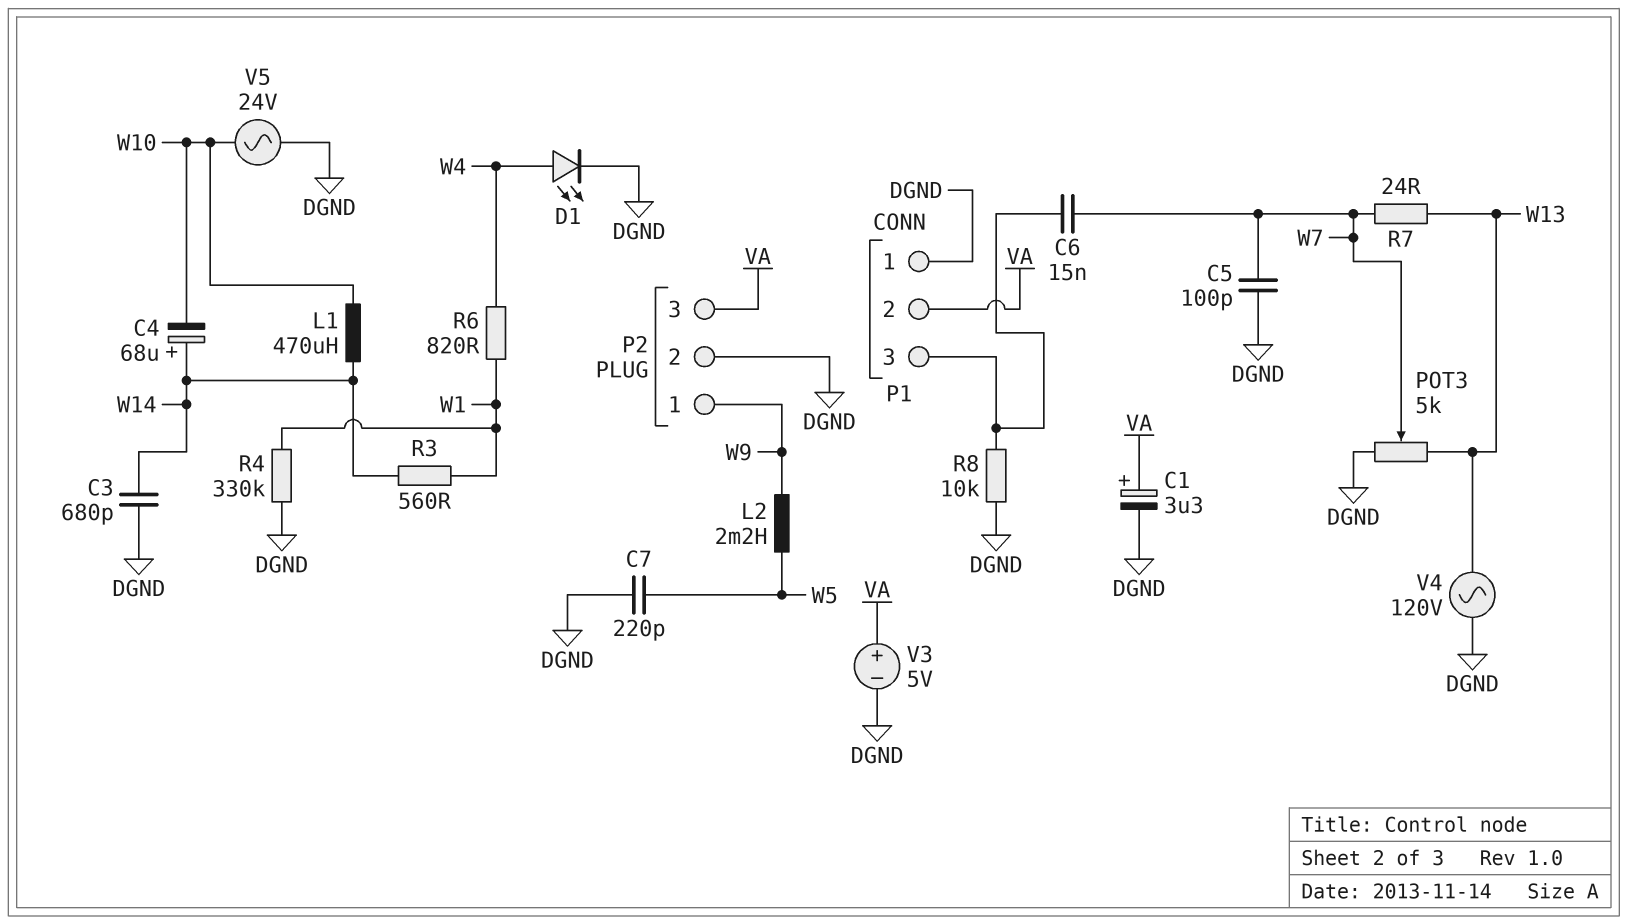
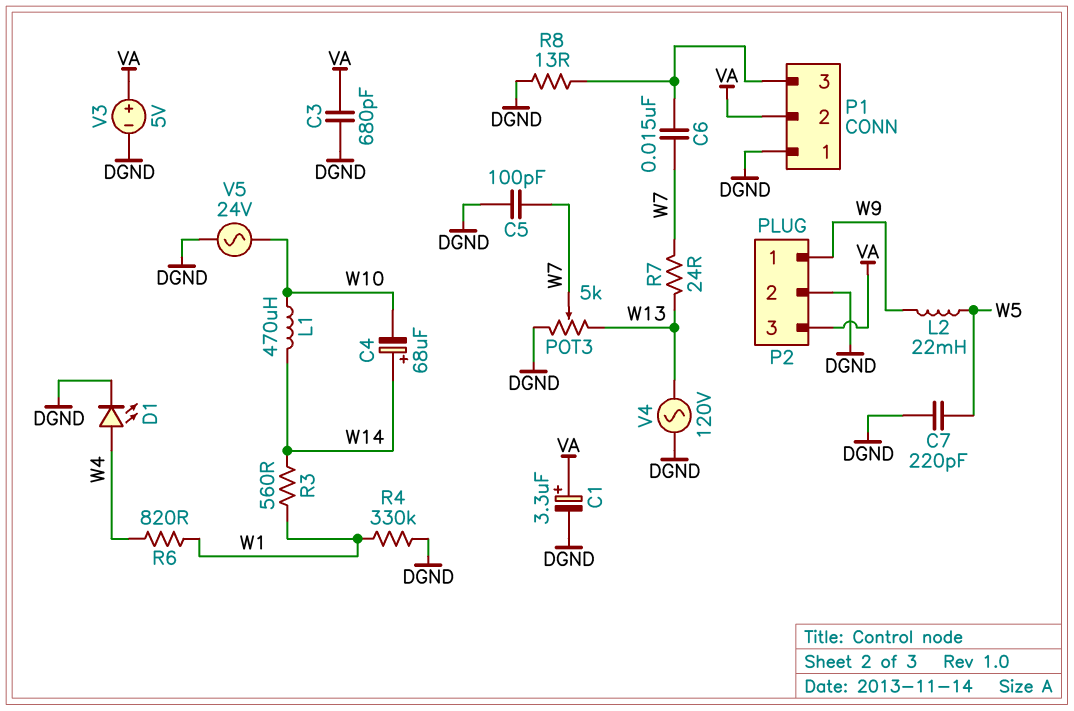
C3: 680pF (DGND, W14) -> 680pF (DGND, VA)
L2: 2.2mH (W5, W9) -> 22mH (W5, W9)
R8: 10k (DGND, P1/3) -> 13 (DGND, P1/3)

